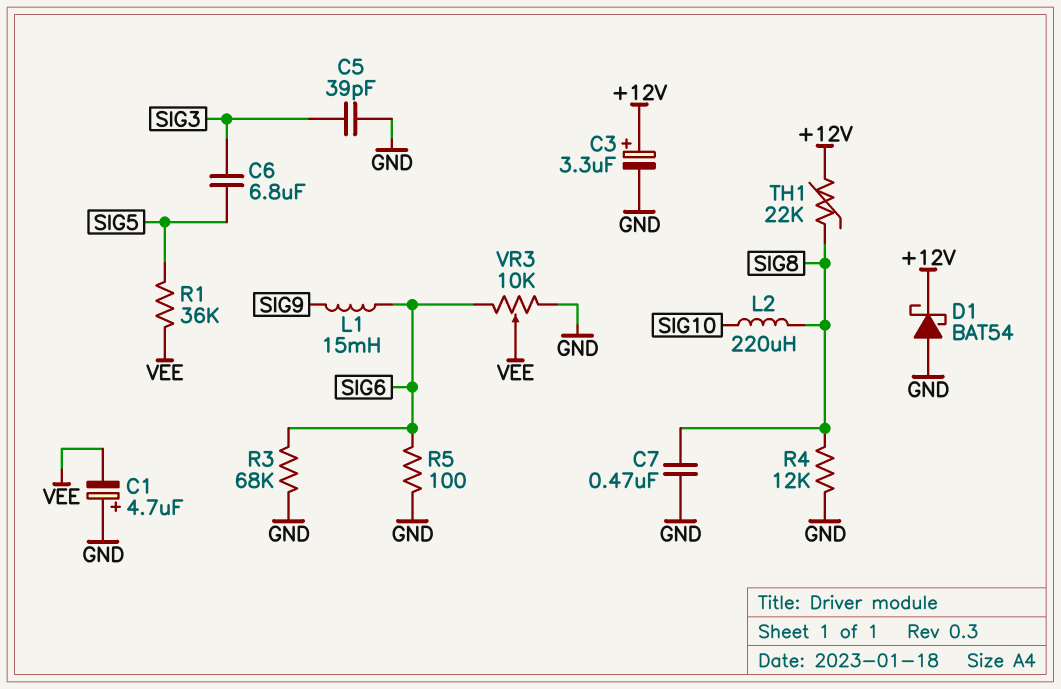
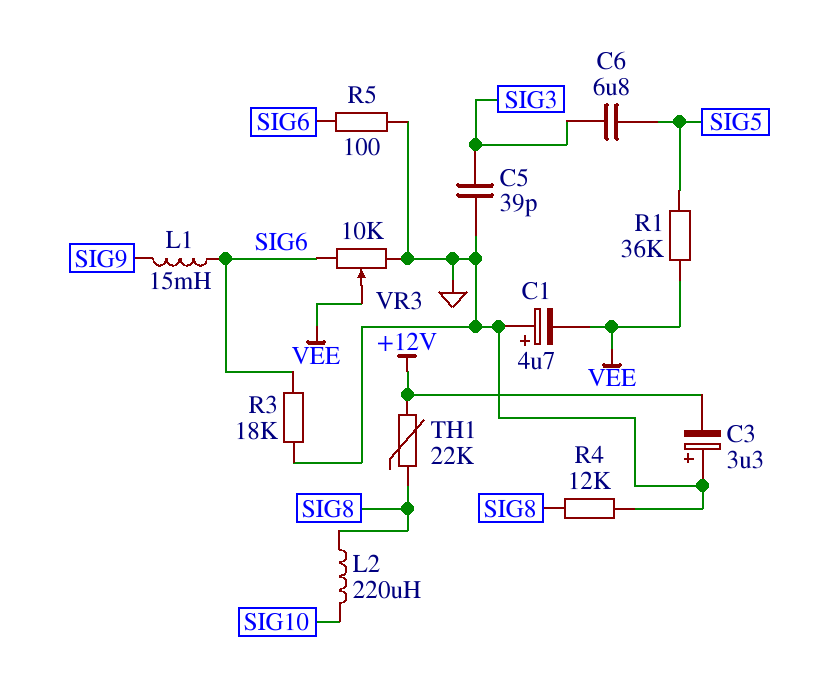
C3: 3.3uF (plus +12V, minus GND) -> 3.3uF (plus GND, minus +12V)
C7: 470nF (GND, SIG8) -> none
D1: schottky BAT54 (A GND, K +12V) -> none
R3: 68k (GND, SIG6) -> 18k (GND, SIG6)

